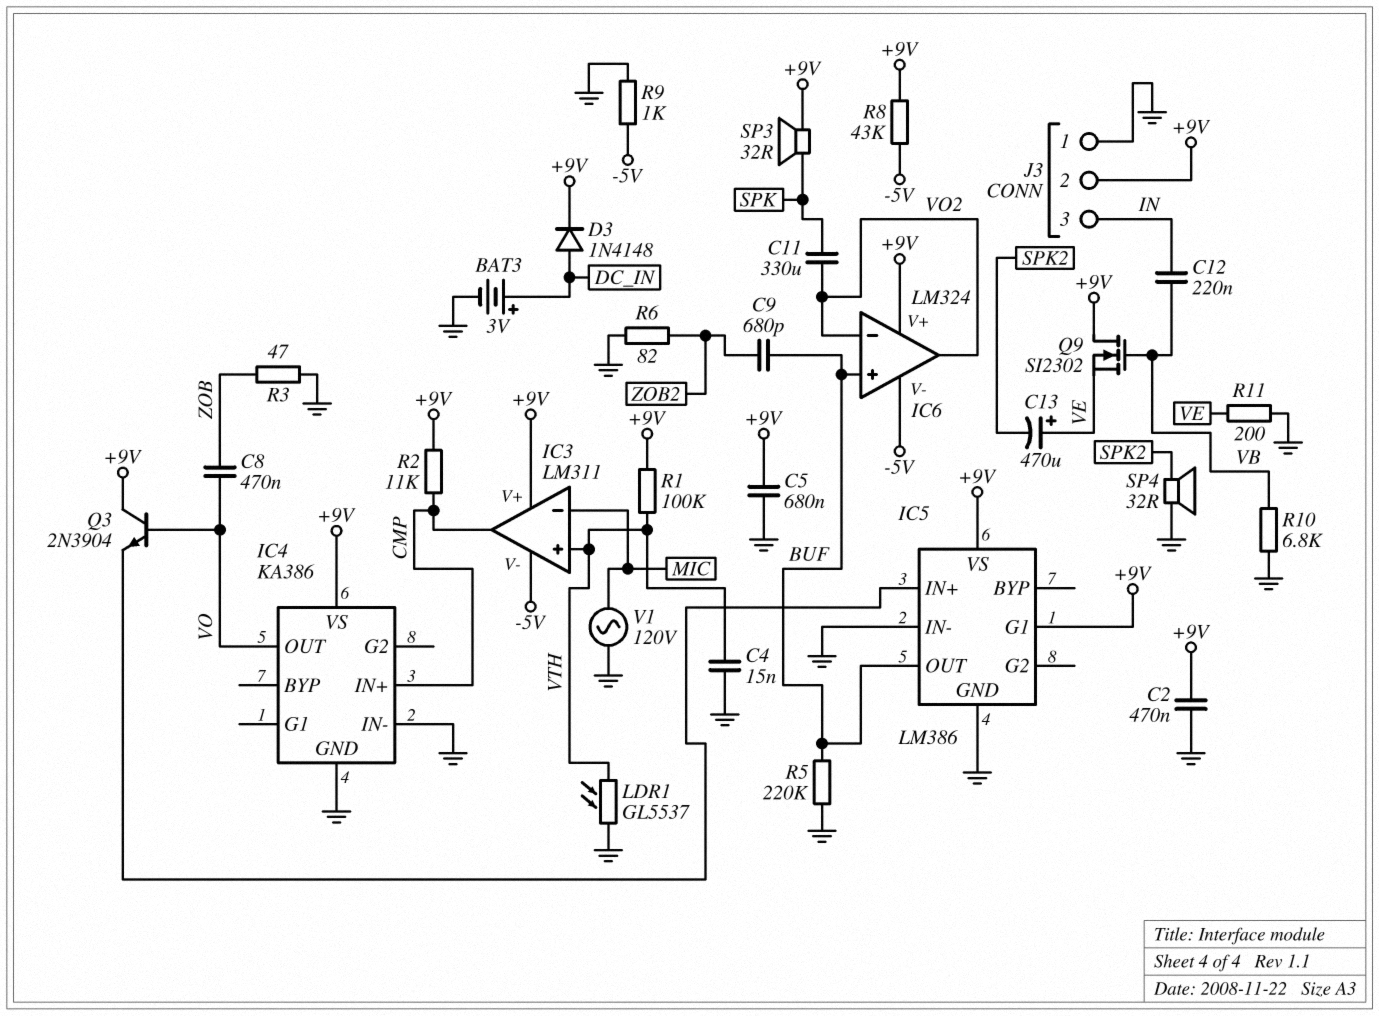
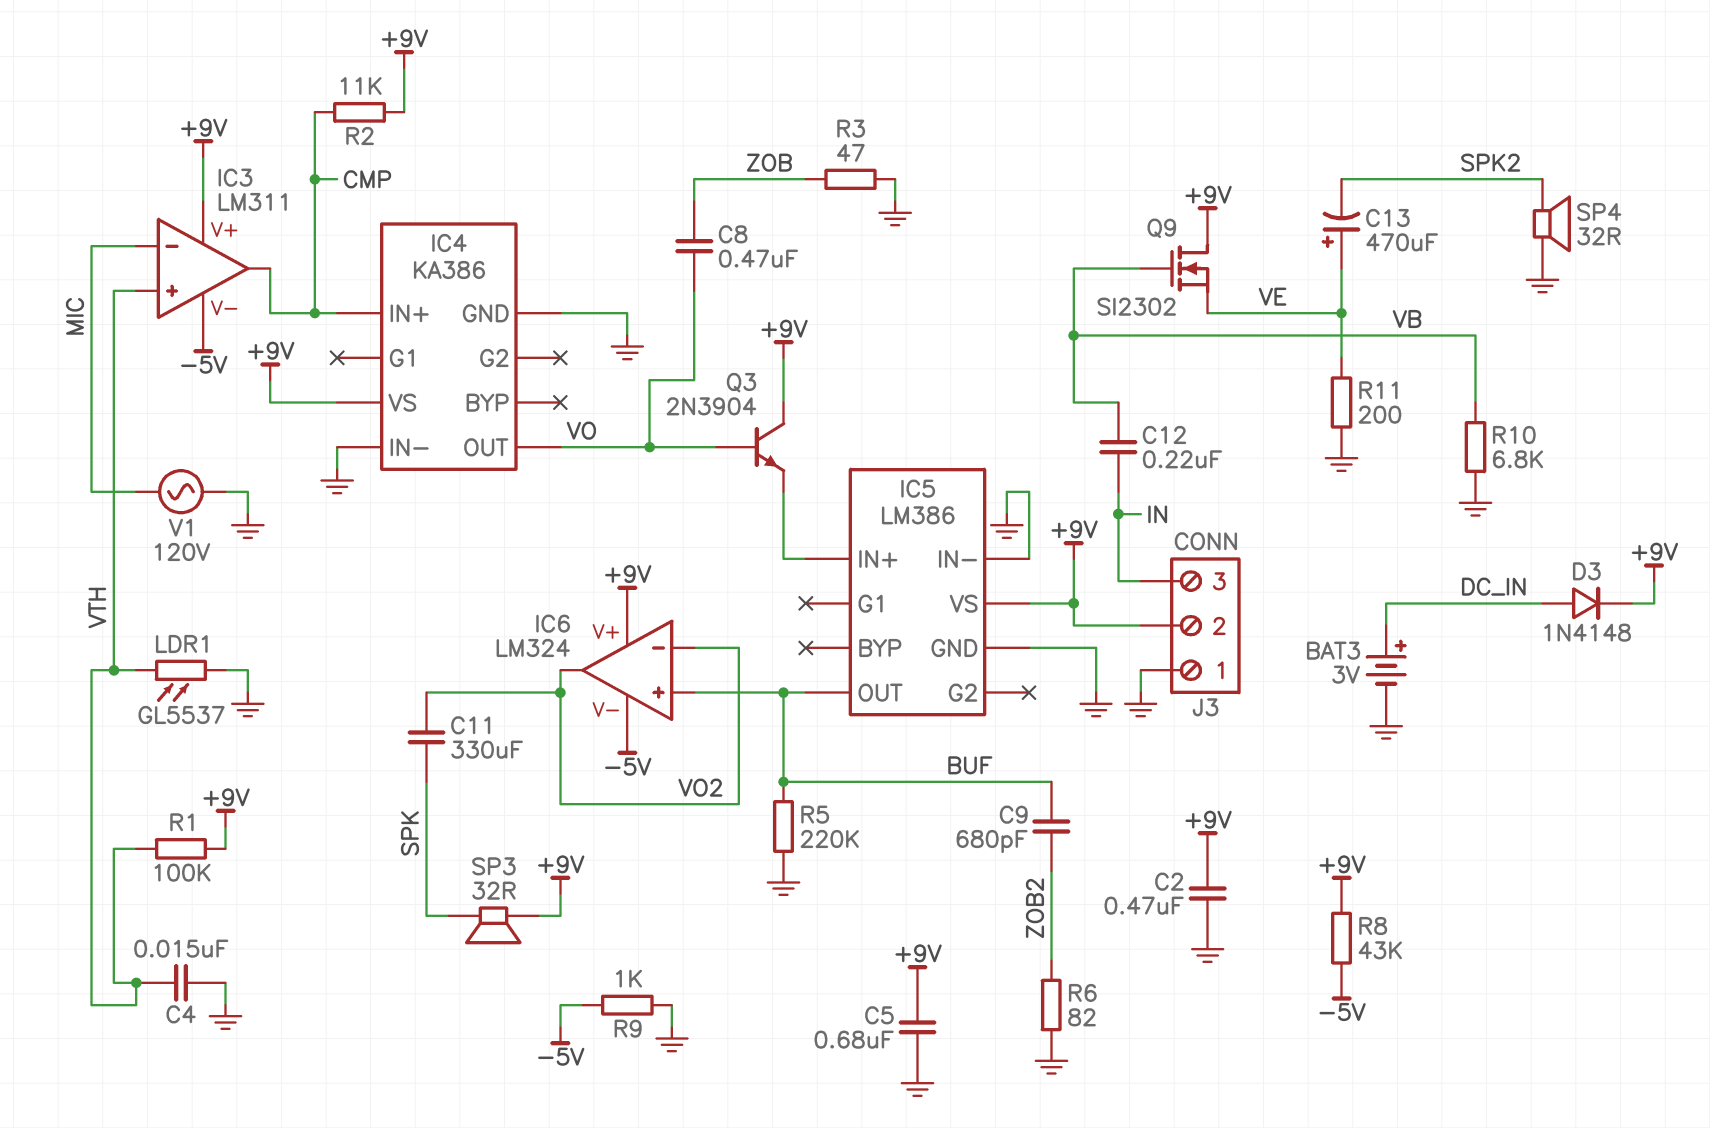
IC5 pin G1: +9V -> none

